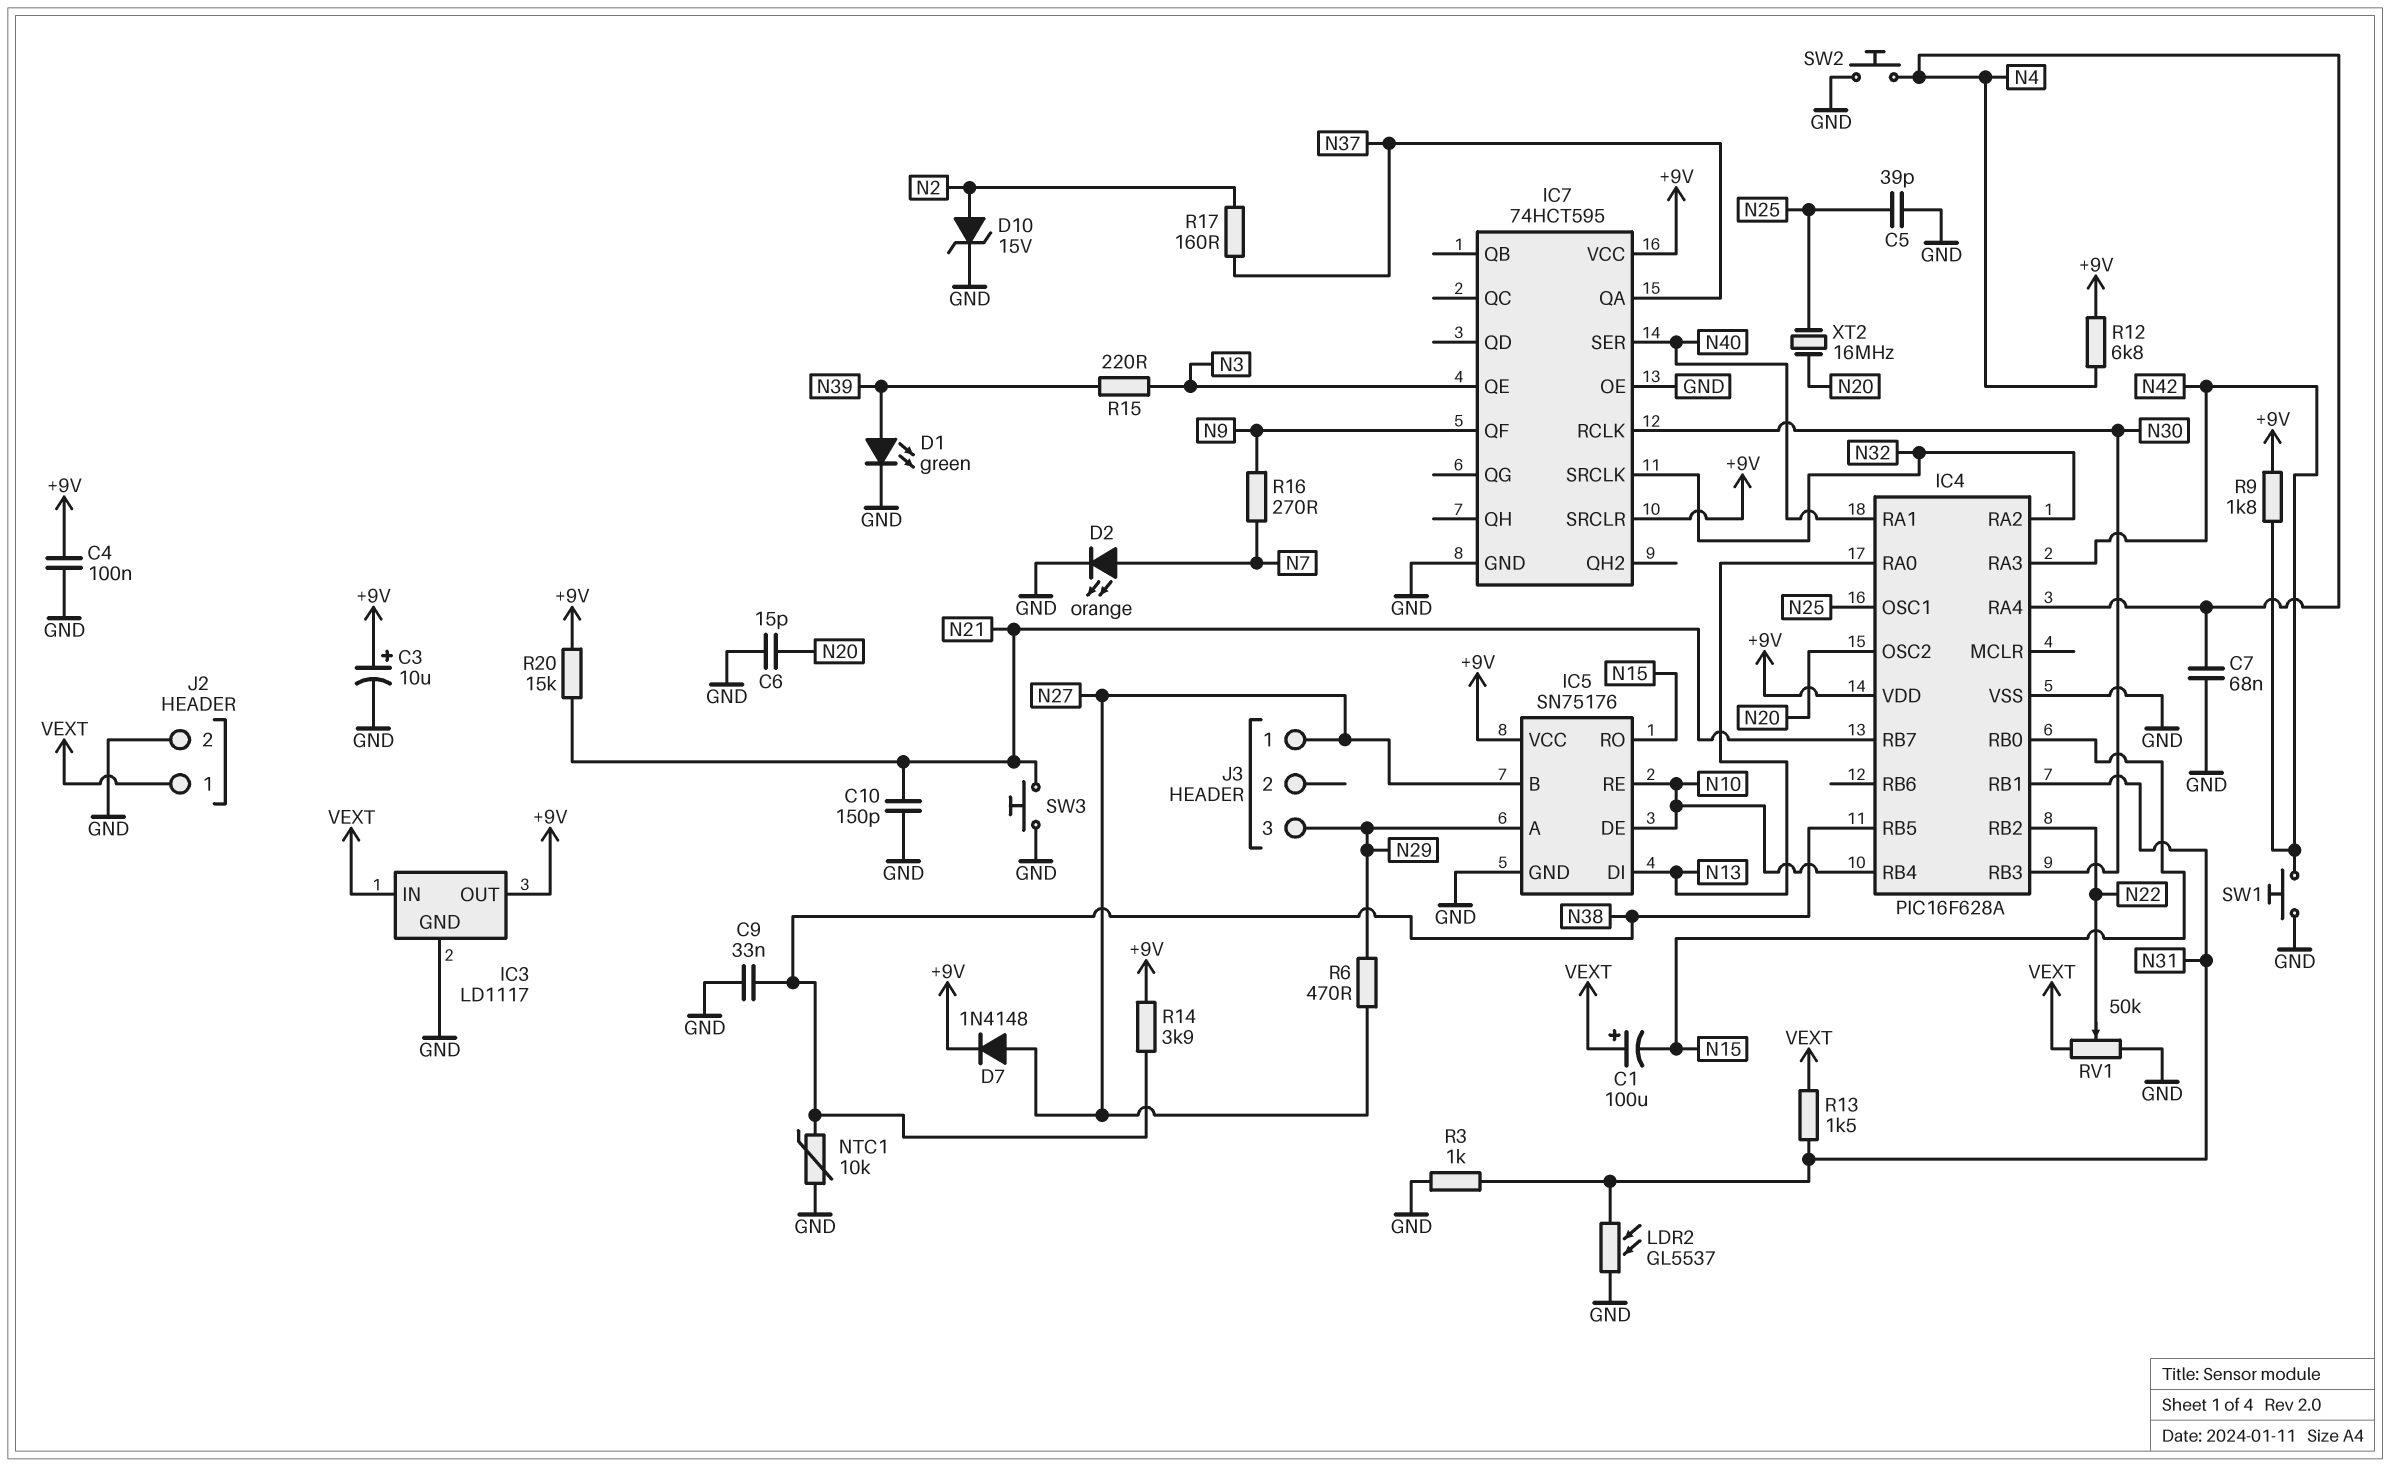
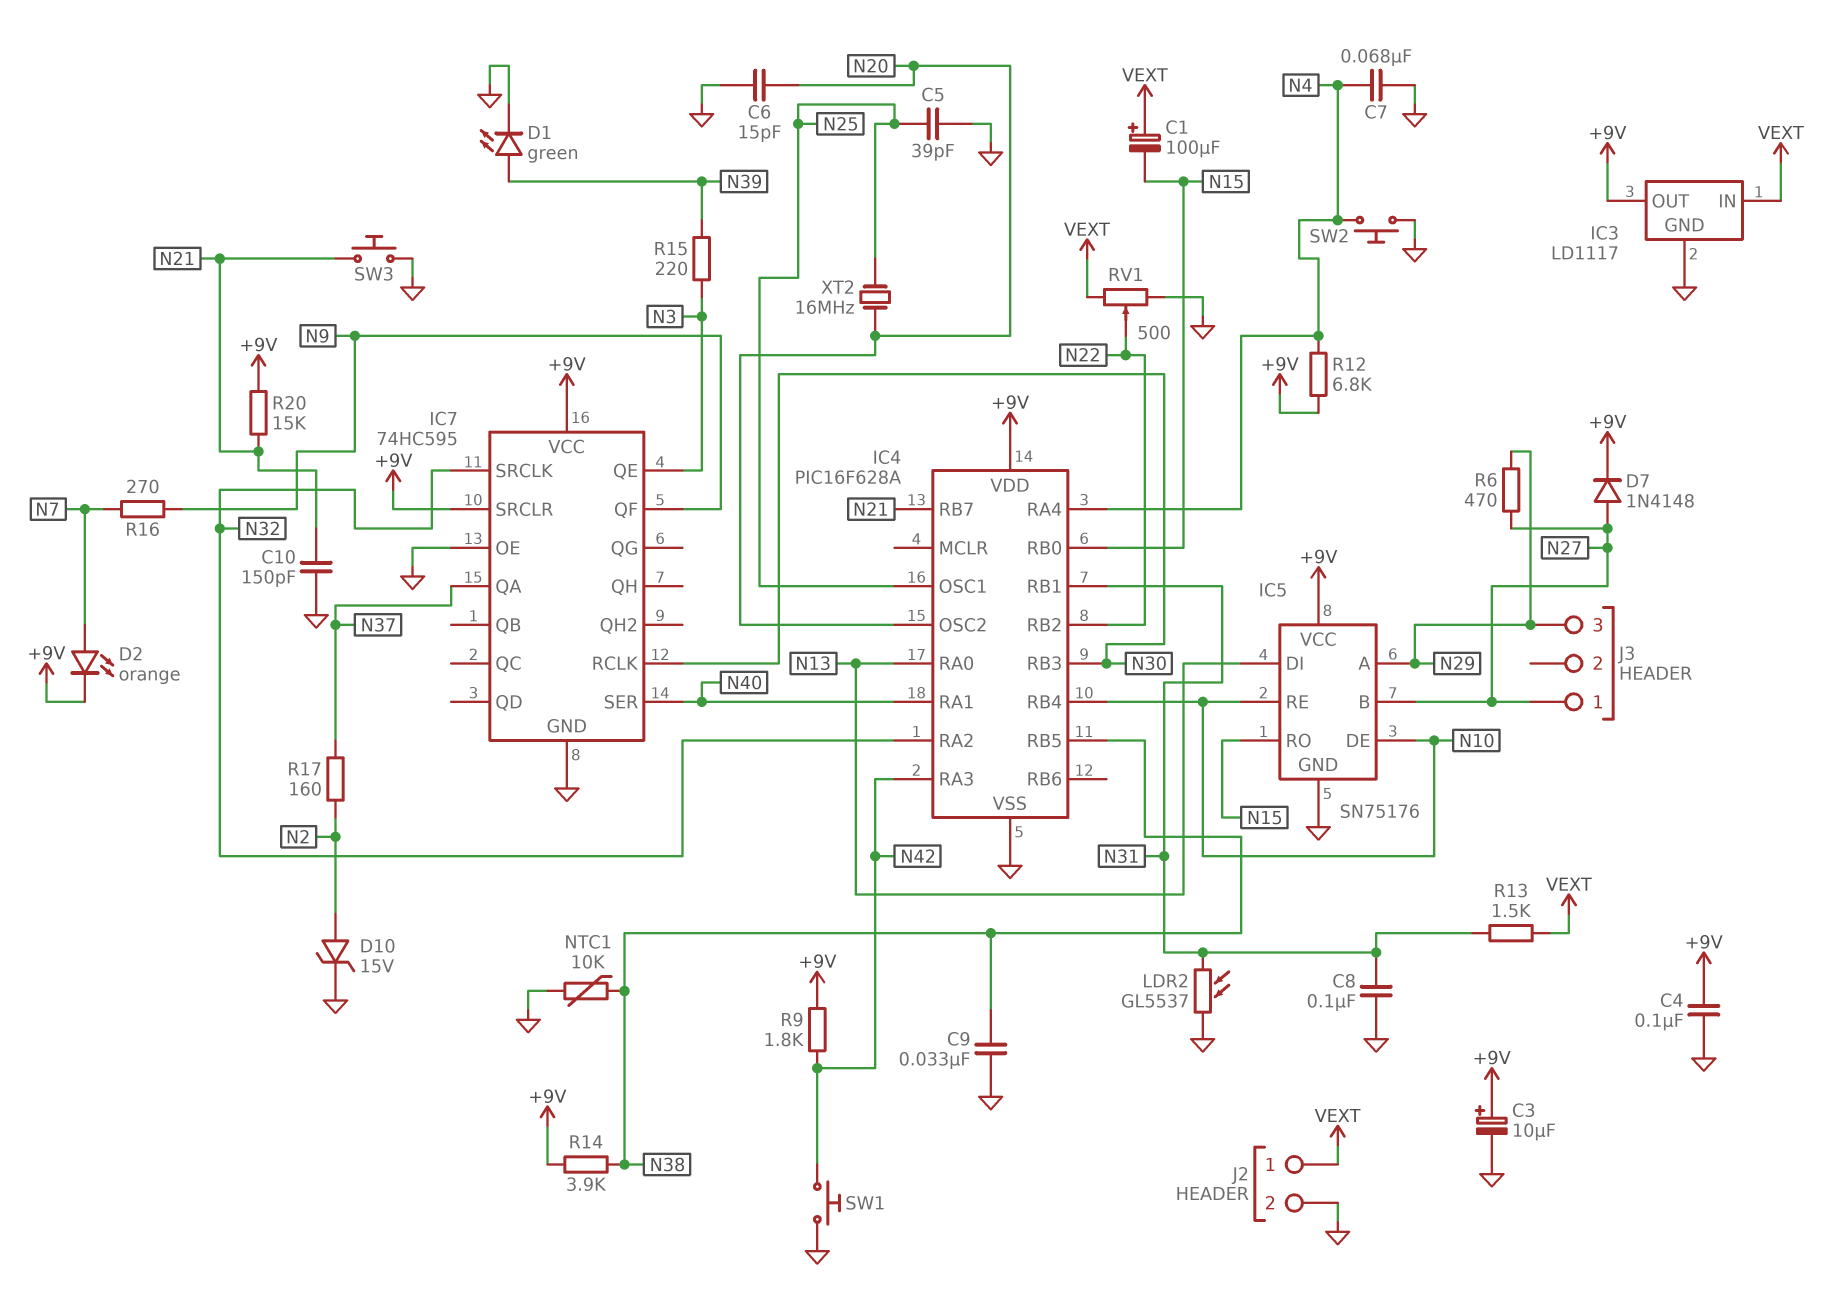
C8: none -> 100nF (GND, N31)
D2: LED orange (A N7, K GND) -> LED orange (A N7, K +9V)
IC7: 74HCT595 -> 74HC595
R3: 1k (GND, N31) -> none
RV1: 50k (GND, VEXT, wiper N22) -> 500 (GND, VEXT, wiper N22)

